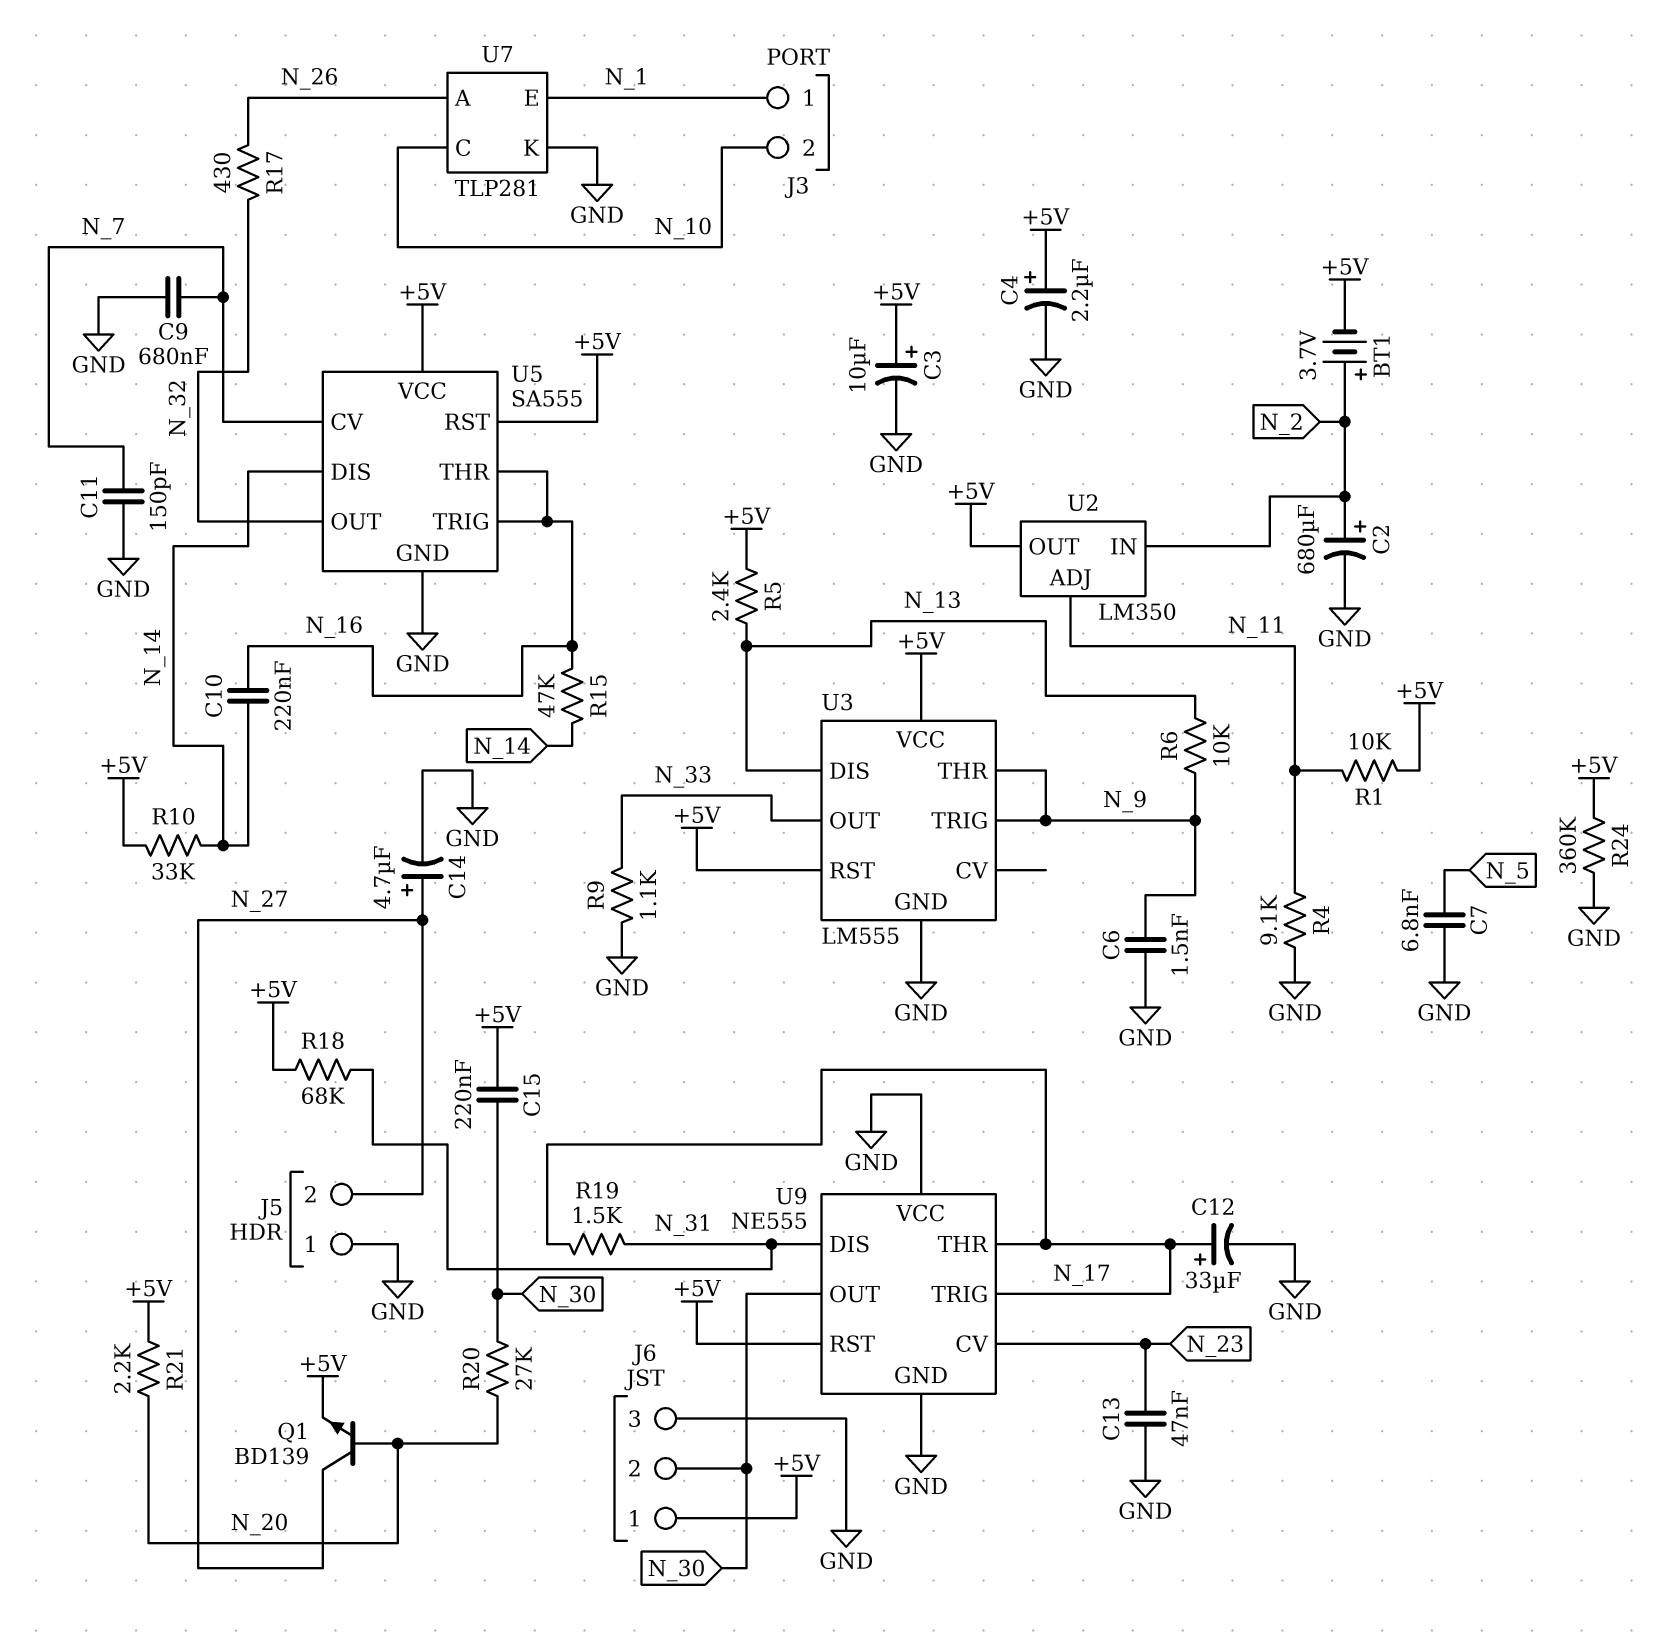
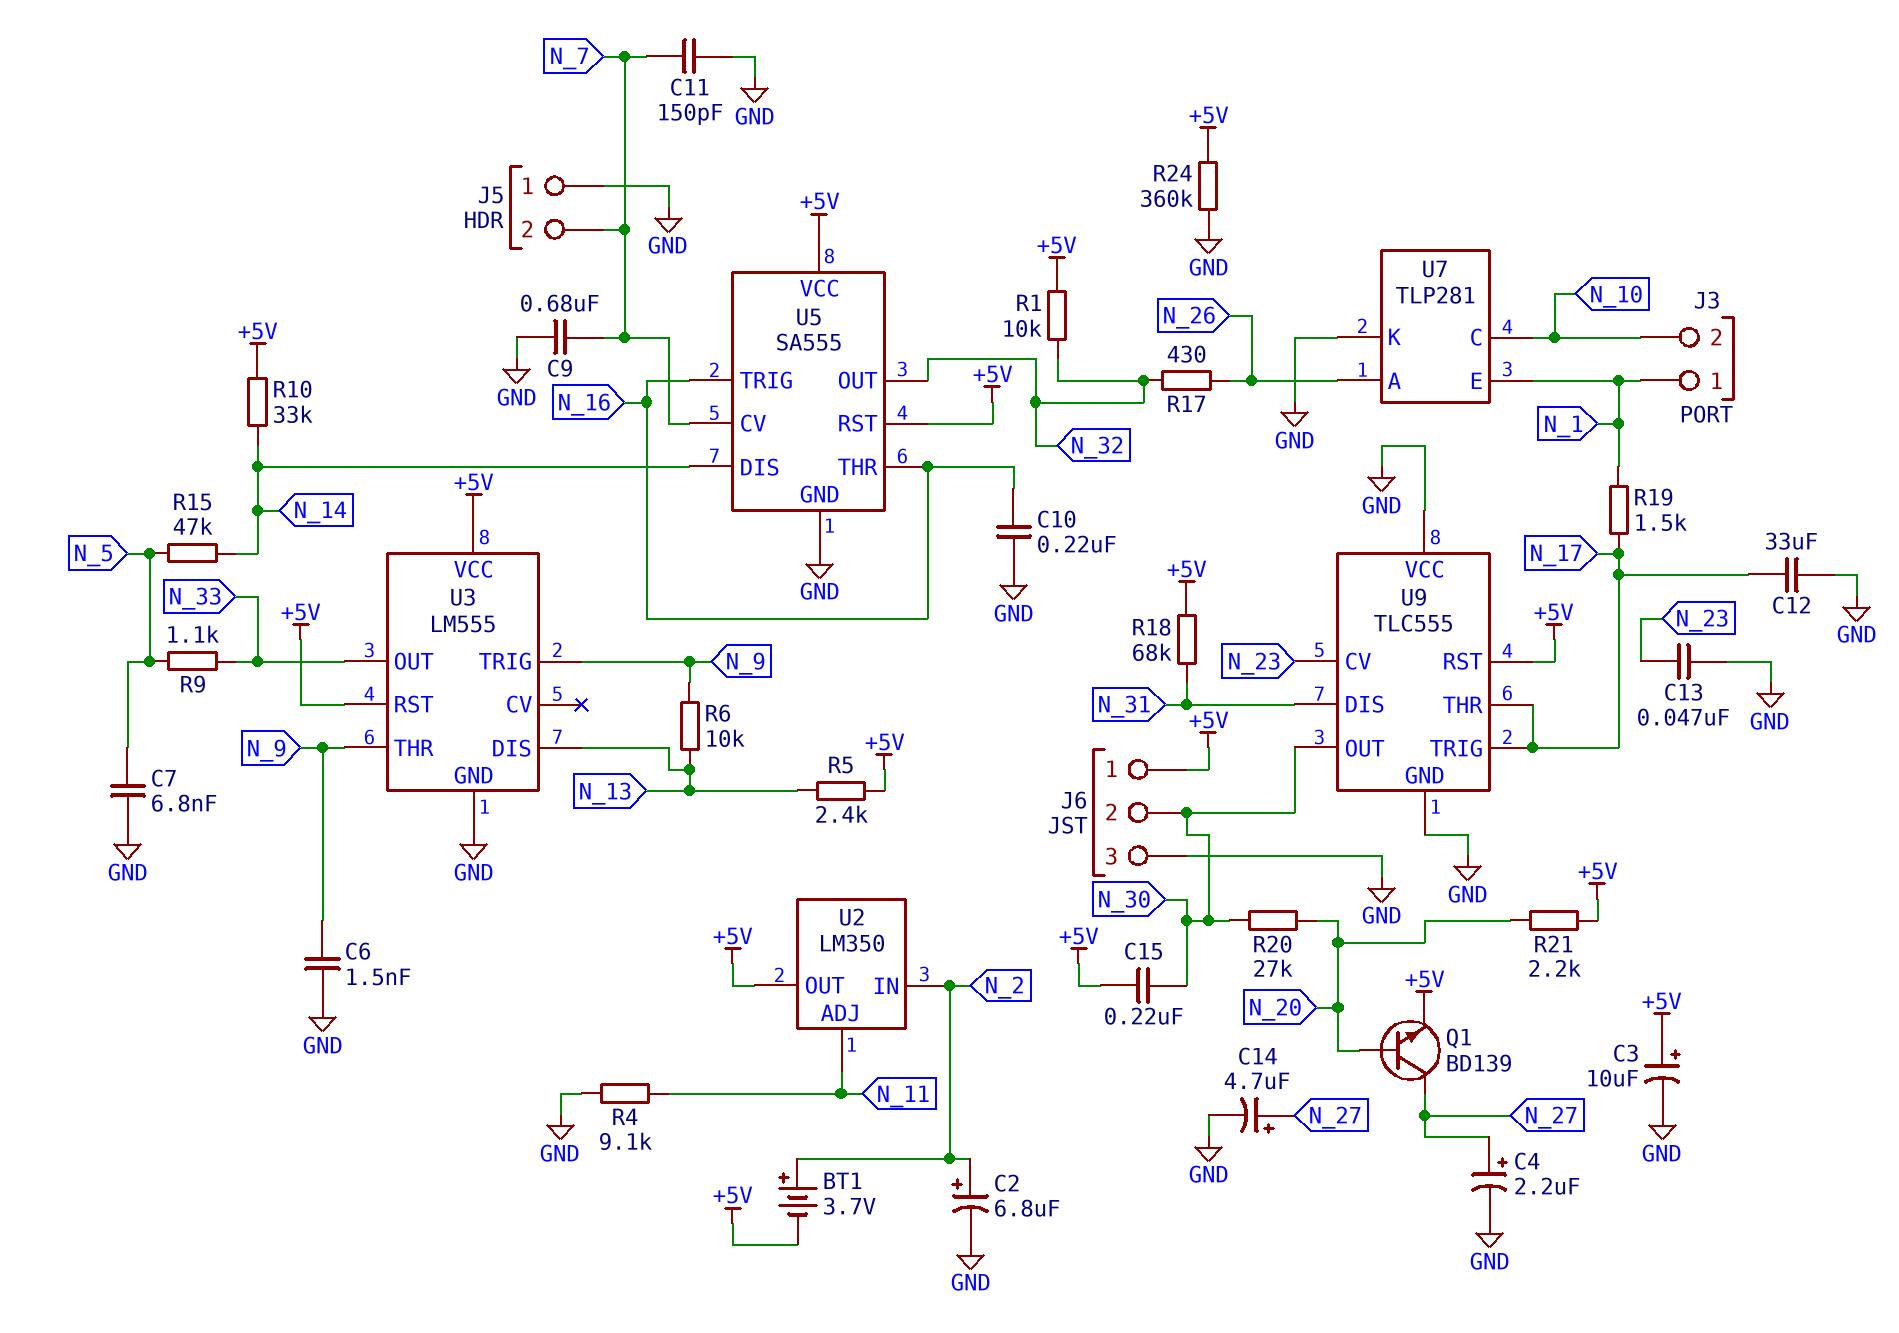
C2: 680uF (plus N_2, minus GND) -> 6.8uF (plus N_2, minus GND)
C4: 2.2uF (plus +5V, minus GND) -> 2.2uF (plus N_27, minus GND)
C10: 220nF (N_14, N_16) -> 220nF (GND, N_16)
C12: 33uF (plus N_17, minus GND) -> 33uF (GND, N_17)
J5 pin 2: N_27 -> N_7
R1: 10k (+5V, N_11) -> 10k (+5V, N_32)
R9: 1.1k (GND, N_33) -> 1.1k (N_5, N_33)
R15: 47k (N_14, N_16) -> 47k (N_5, N_14)
R19: 1.5k (N_17, N_31) -> 1.5k (N_1, N_17)
U9: NE555 -> TLC555

